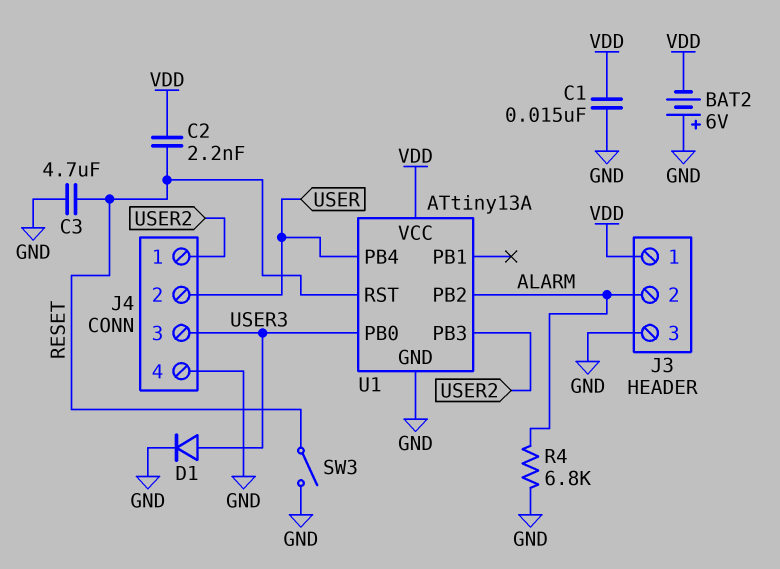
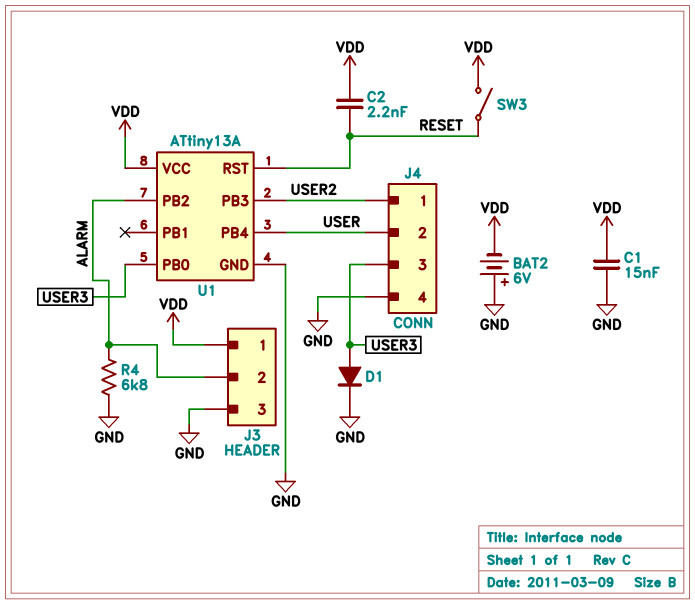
C3: 4.7uF (GND, RESET) -> none
SW3: switch (GND, RESET) -> switch (RESET, VDD)

